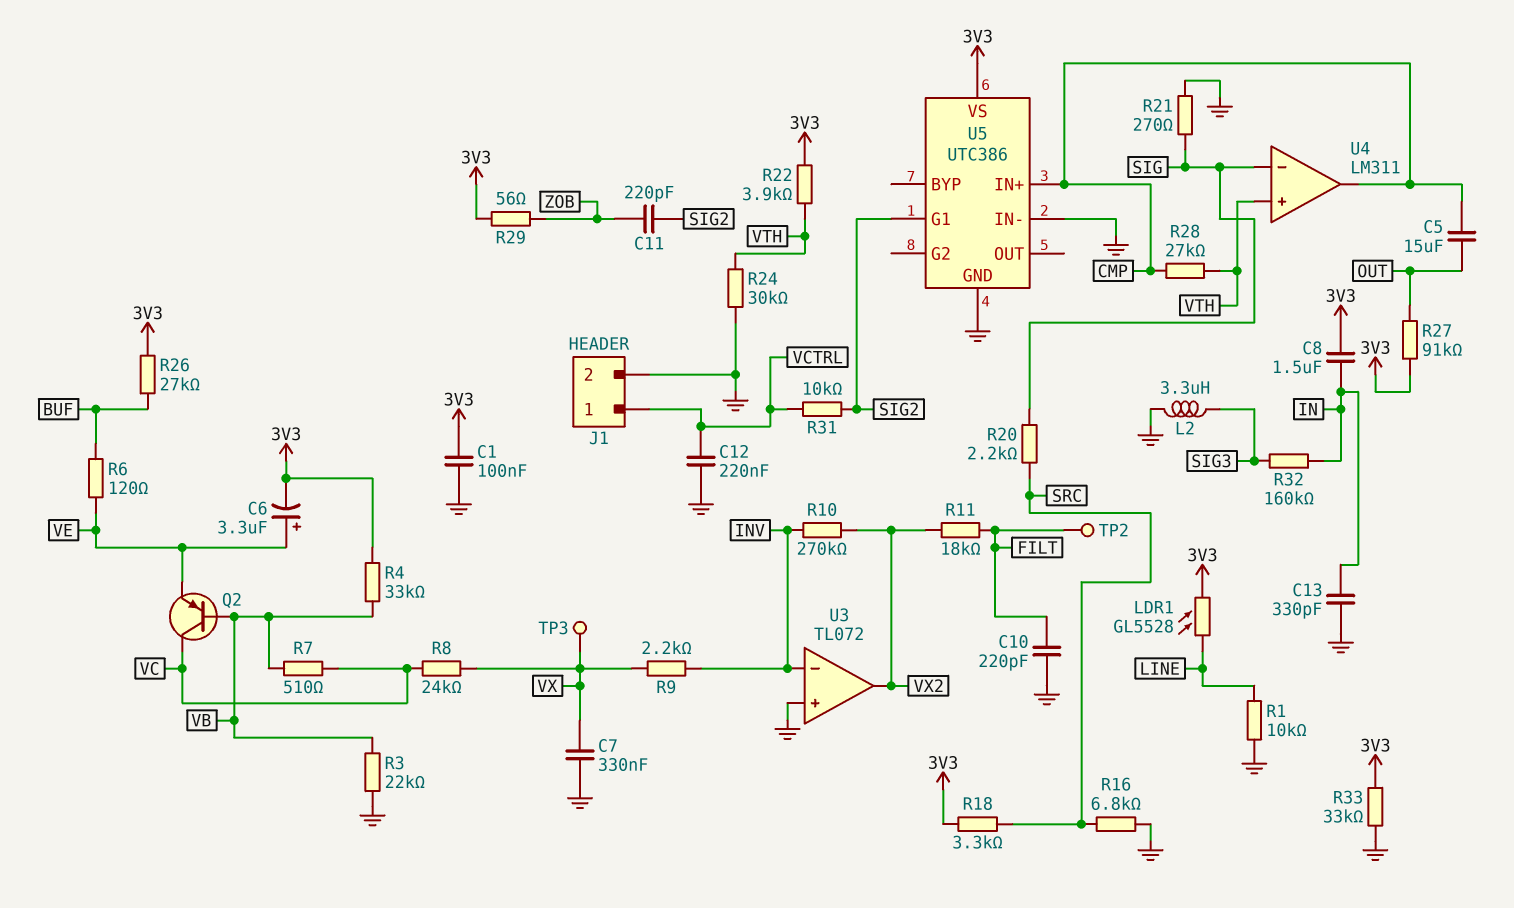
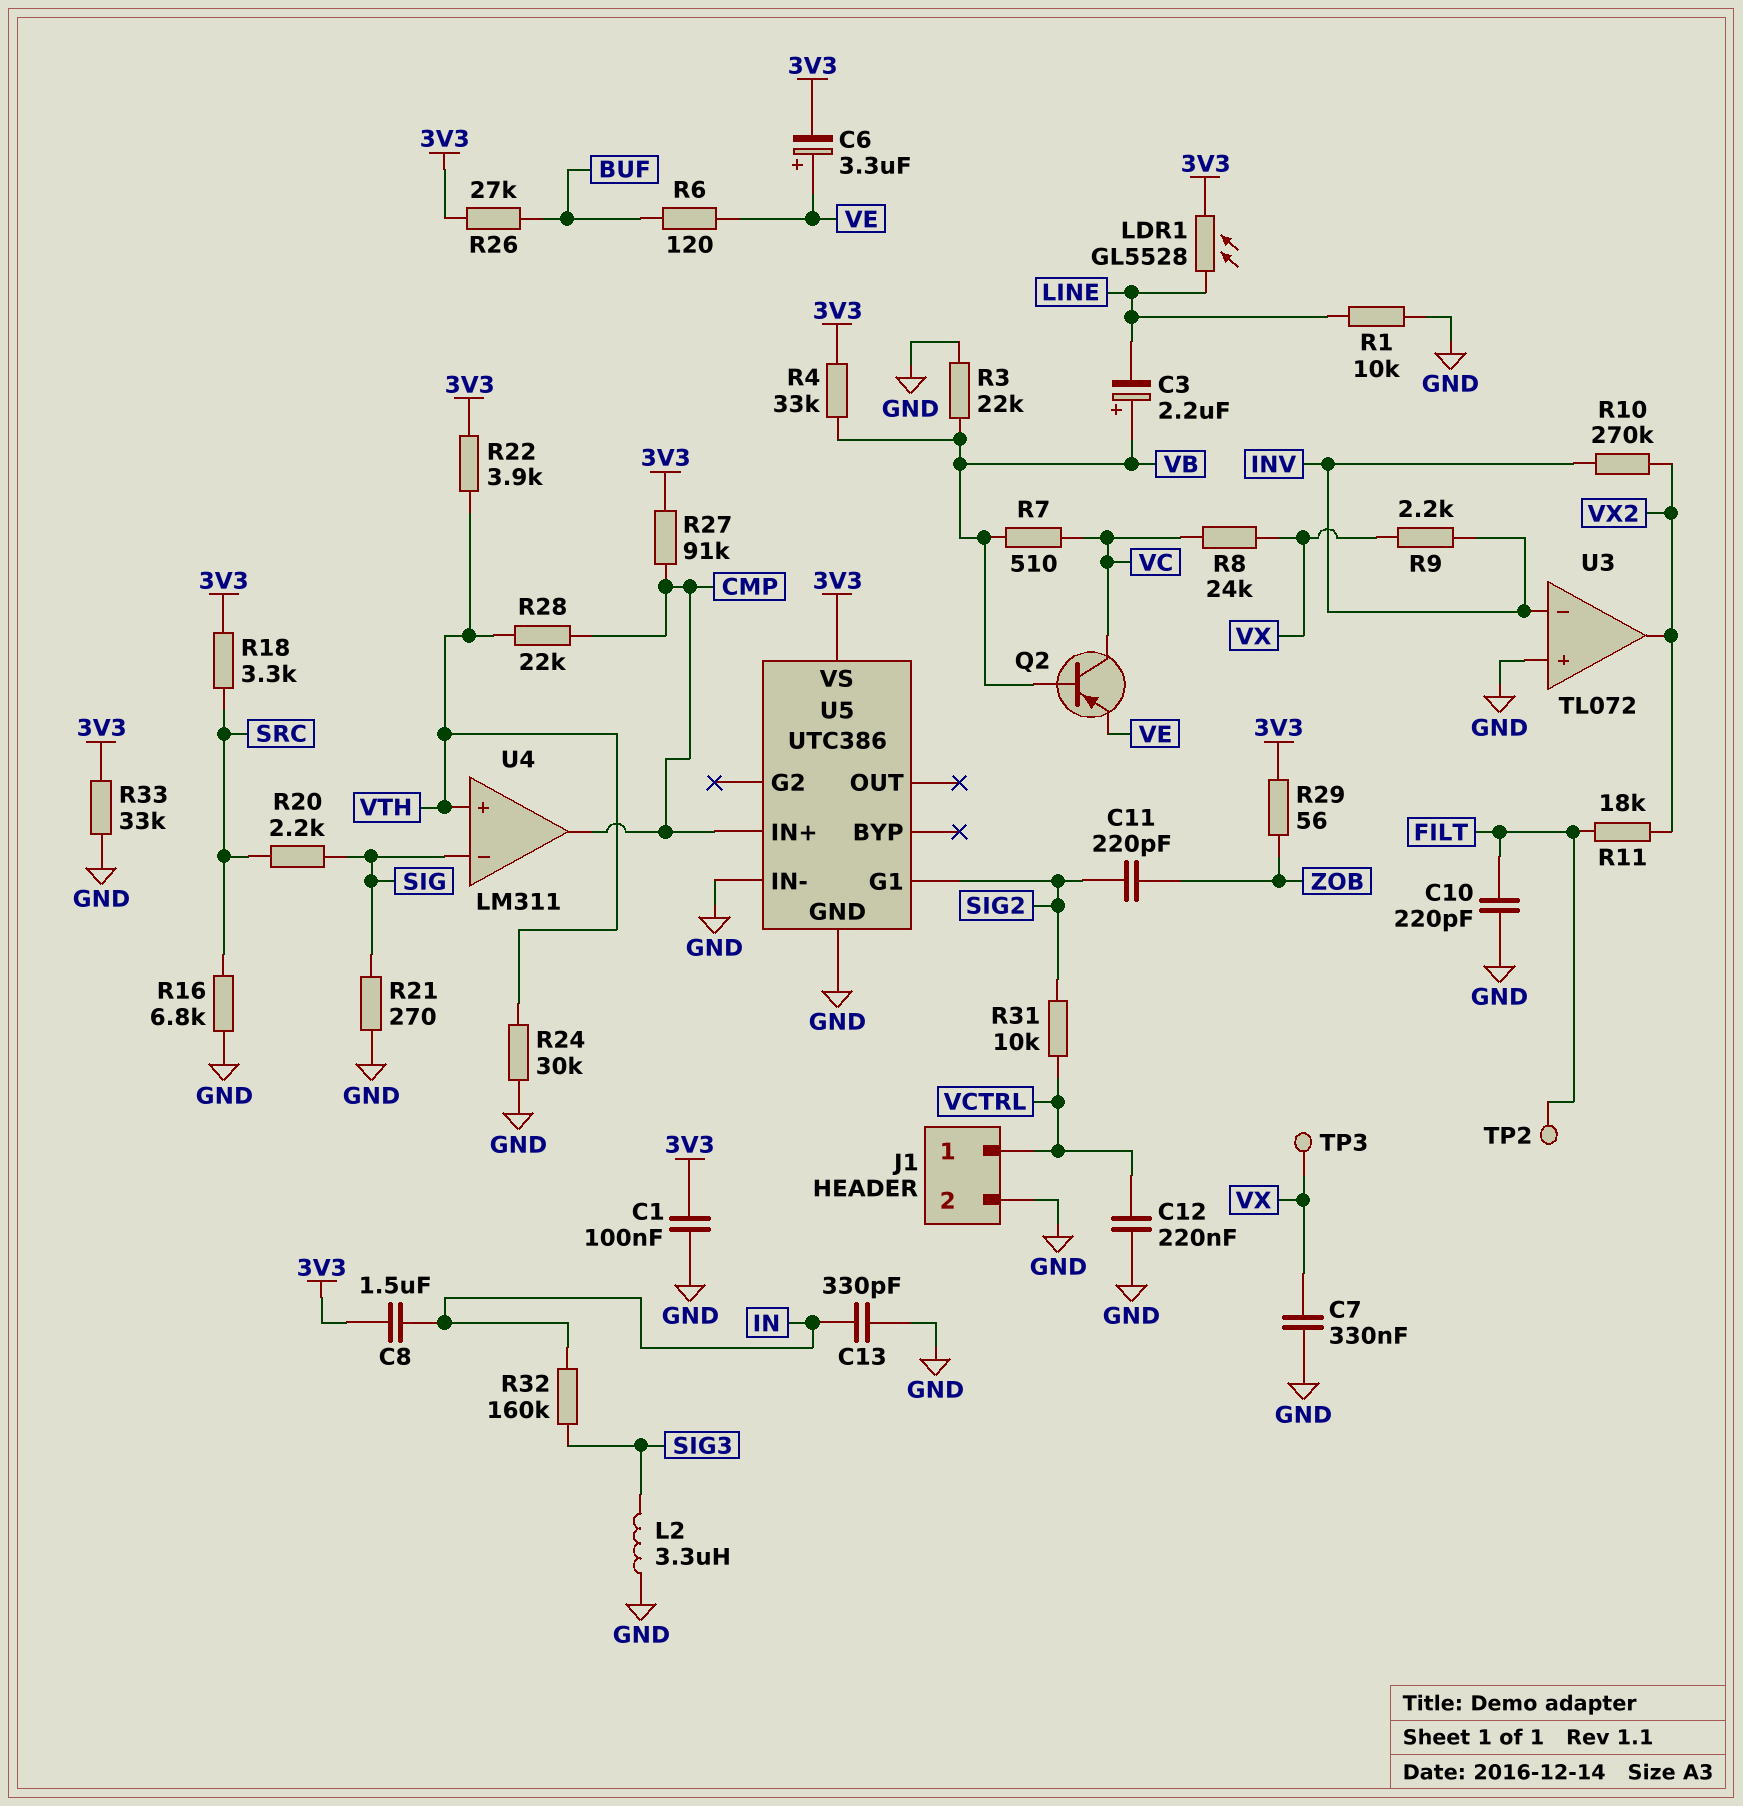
C3: none -> 2.2uF (plus VB, minus LINE)
C5: 15uF (CMP, OUT) -> none
R27: 91k (3V3, OUT) -> 91k (3V3, CMP)
R28: 27k (CMP, VTH) -> 22k (CMP, VTH)

